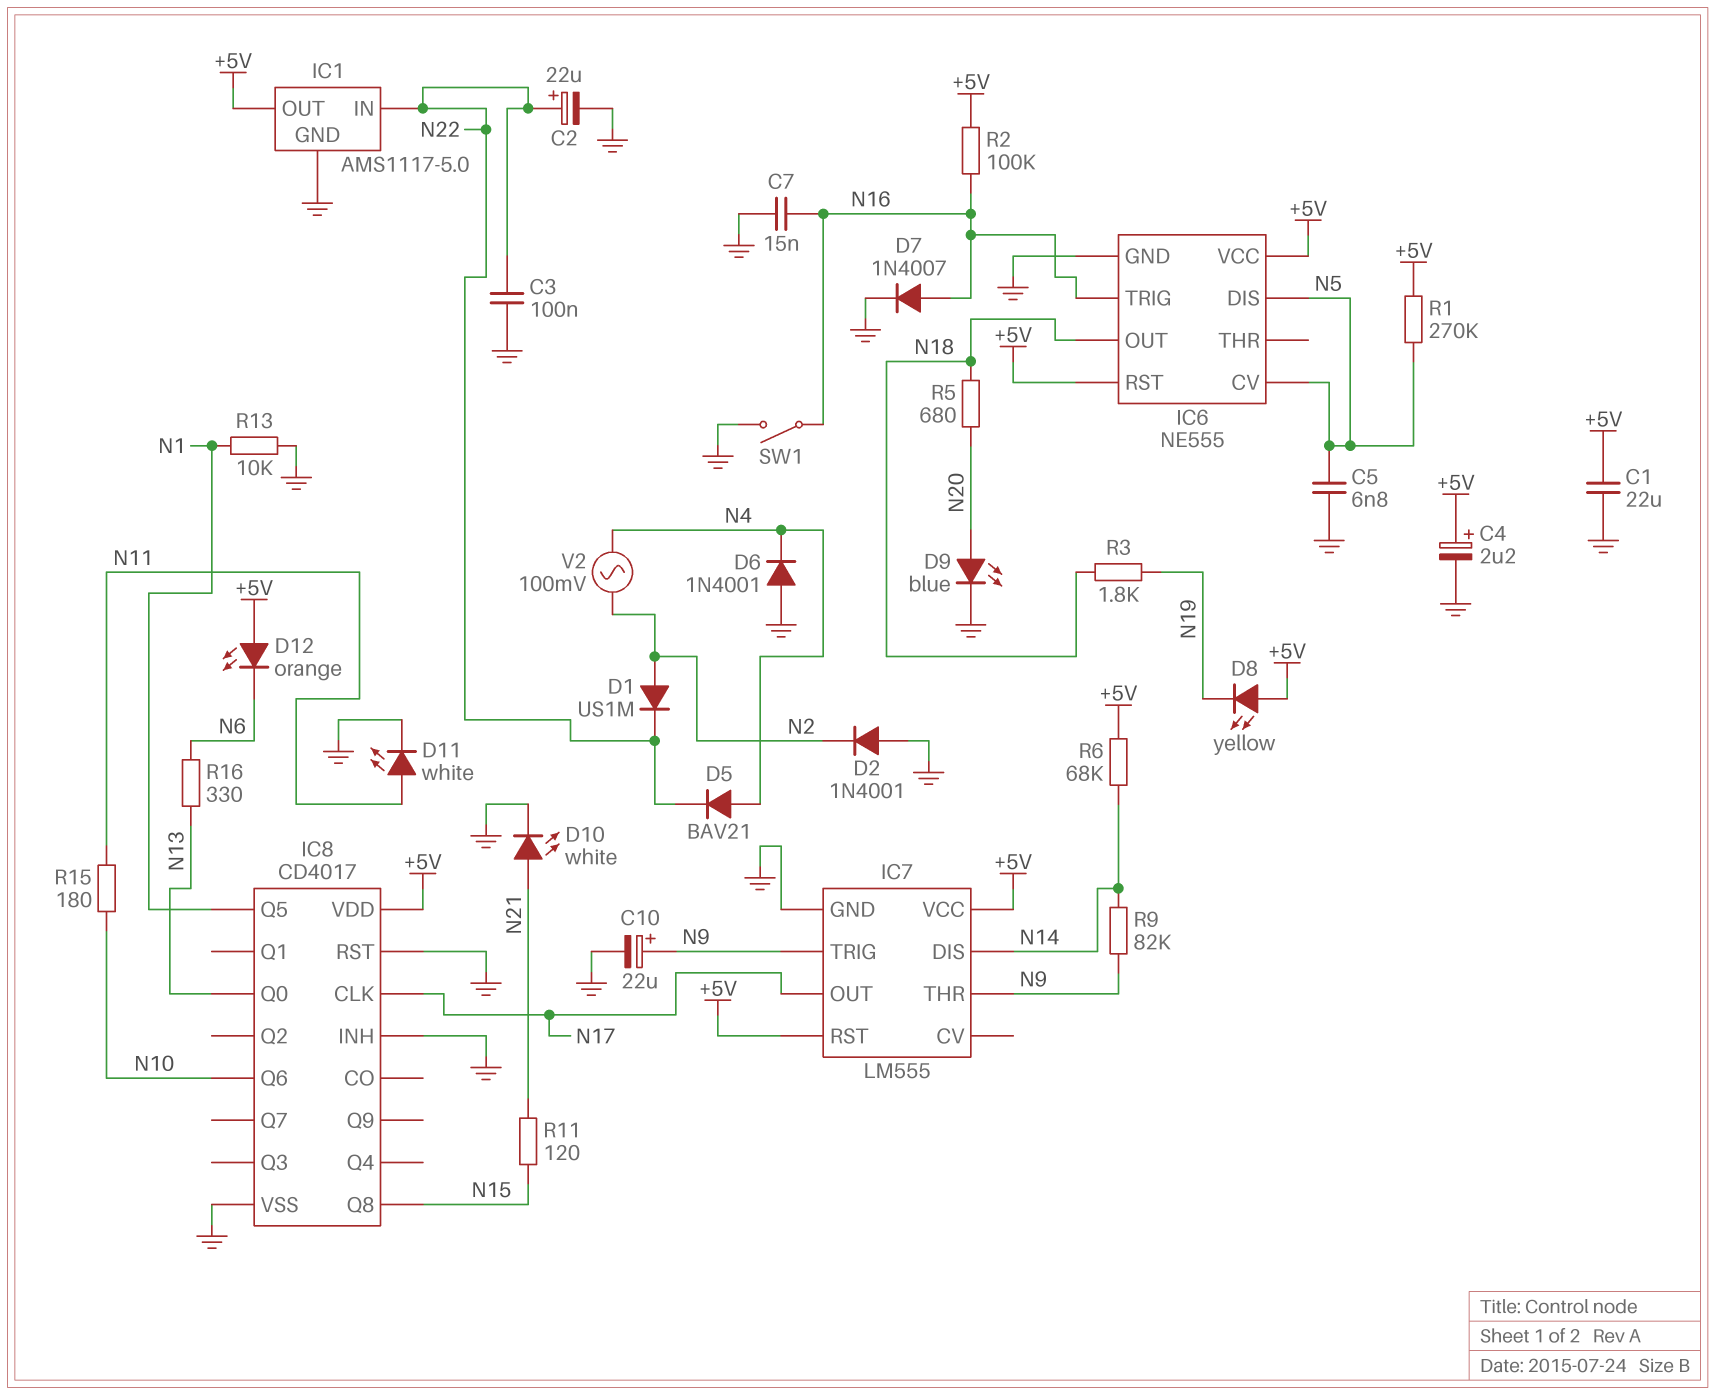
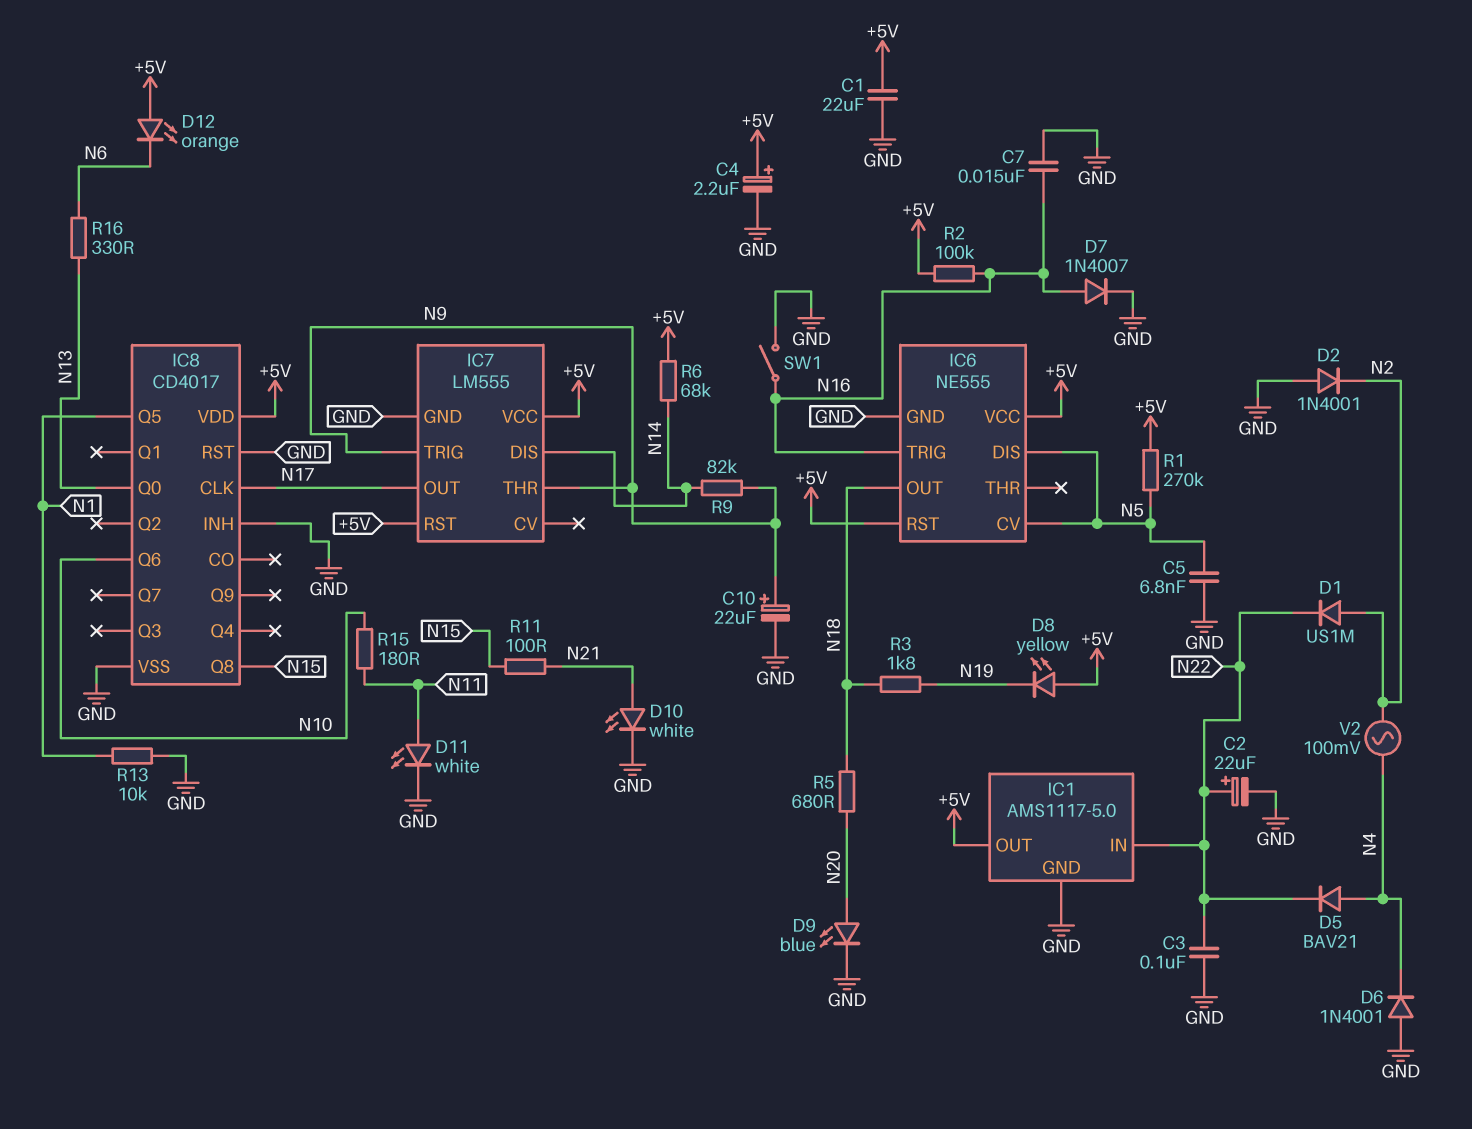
R11: 120 (N15, N21) -> 100 (N15, N21)

